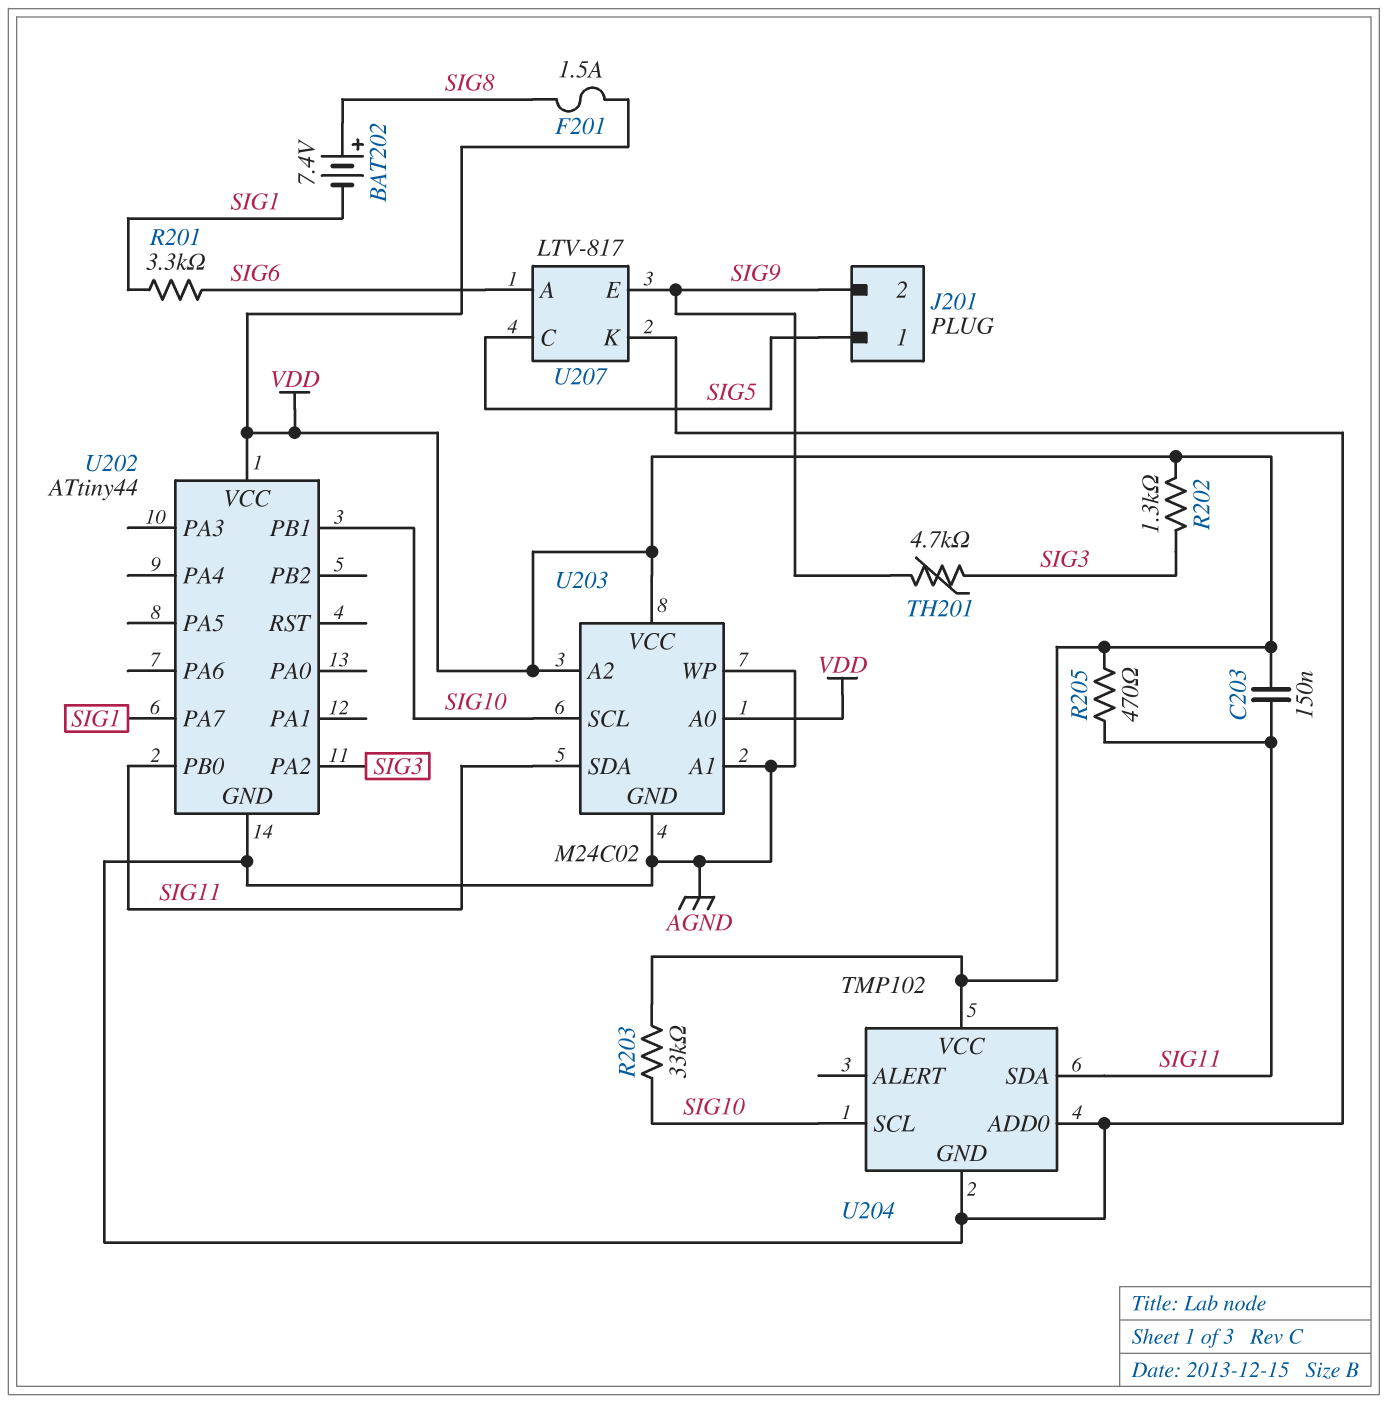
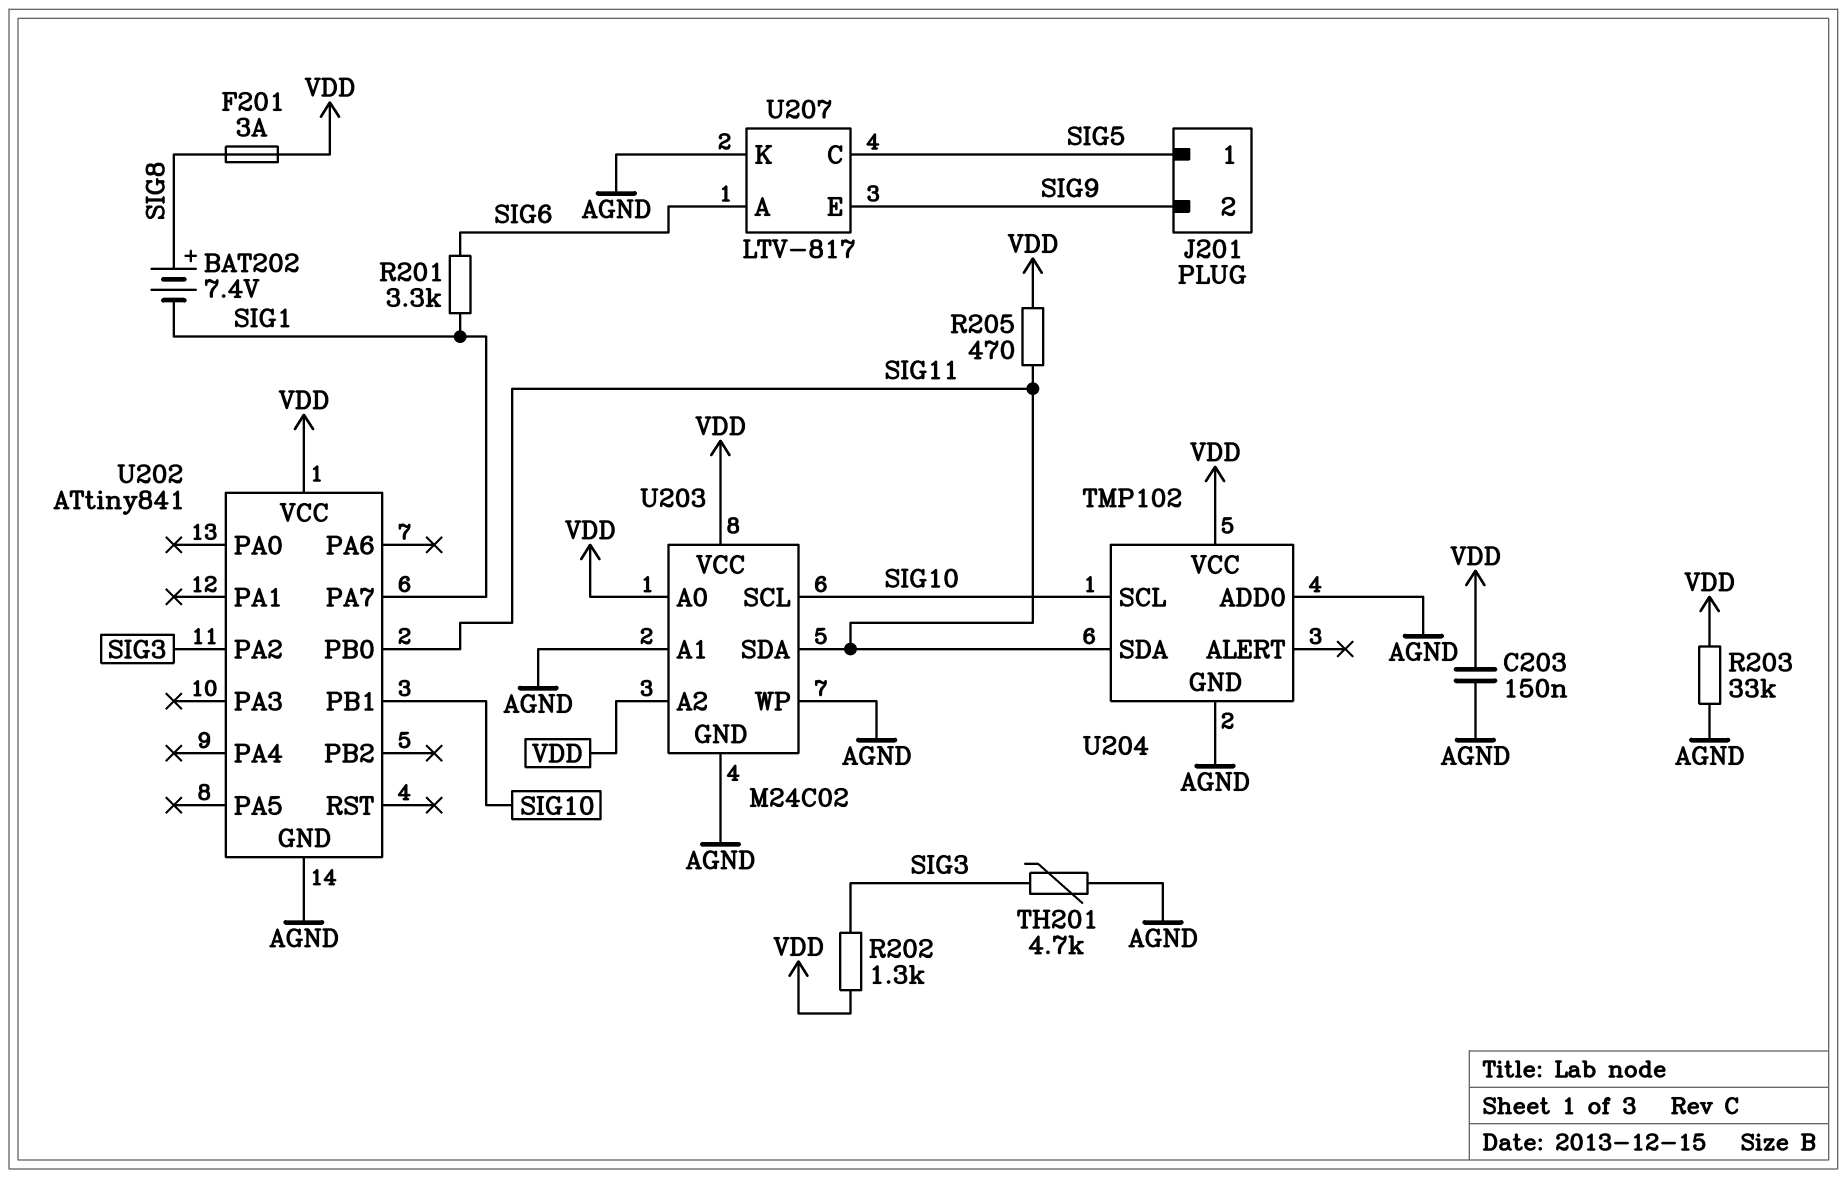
C203: 150nF (SIG11, VDD) -> 150nF (AGND, VDD)
F201: 1.5A (SIG8, VDD) -> 3A (SIG8, VDD)
R203: 33k (SIG10, VDD) -> 33k (AGND, VDD)
TH201: 4.7k (SIG3, SIG9) -> 4.7k (AGND, SIG3)
U202: ATtiny44 -> ATtiny841

